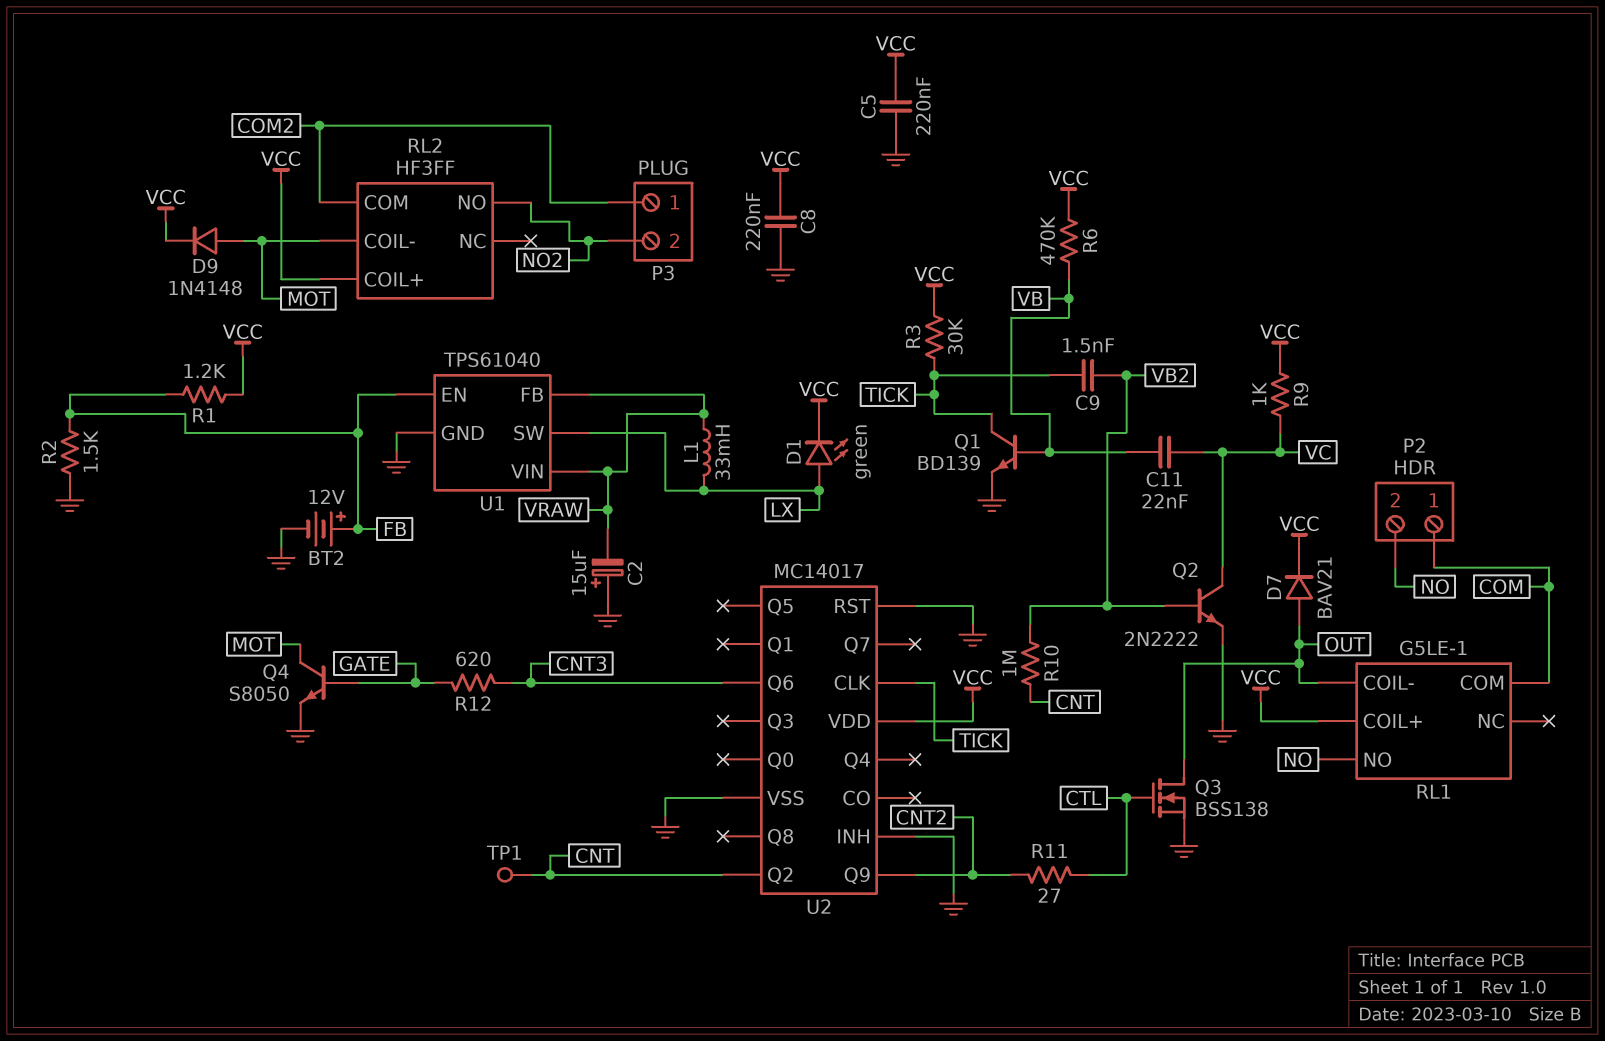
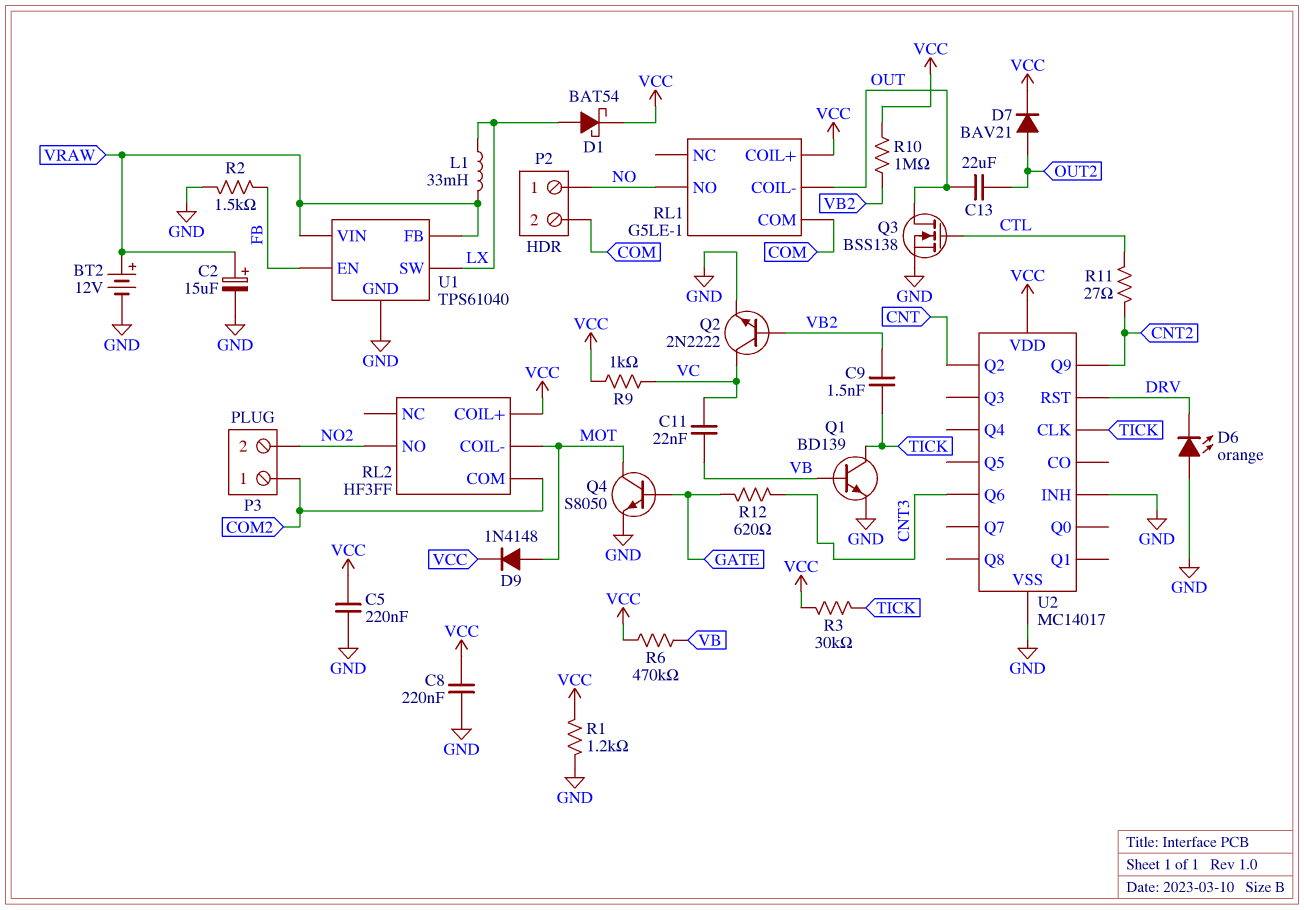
BT2: 12V (plus FB, minus GND) -> 12V (plus VRAW, minus GND)
C2: 15uF (plus GND, minus VRAW) -> 15uF (plus VRAW, minus GND)
C13: none -> 22uF (OUT, OUT2)
D1: LED green (A LX, K VCC) -> schottky BAT54 (A LX, K VCC)
D6: none -> LED orange (A GND, K DRV)
D7: diode BAV21 (A OUT, K VCC) -> diode BAV21 (A OUT2, K VCC)
P2 pin 1: COM -> NO
P2 pin 2: NO -> COM
R1: 1.2k (FB, VCC) -> 1.2k (GND, VCC)
R10: 1M (CNT, VB2) -> 1M (VB2, VCC)
TP1: test point (CNT) -> none
U2 pin RST: GND -> DRV

